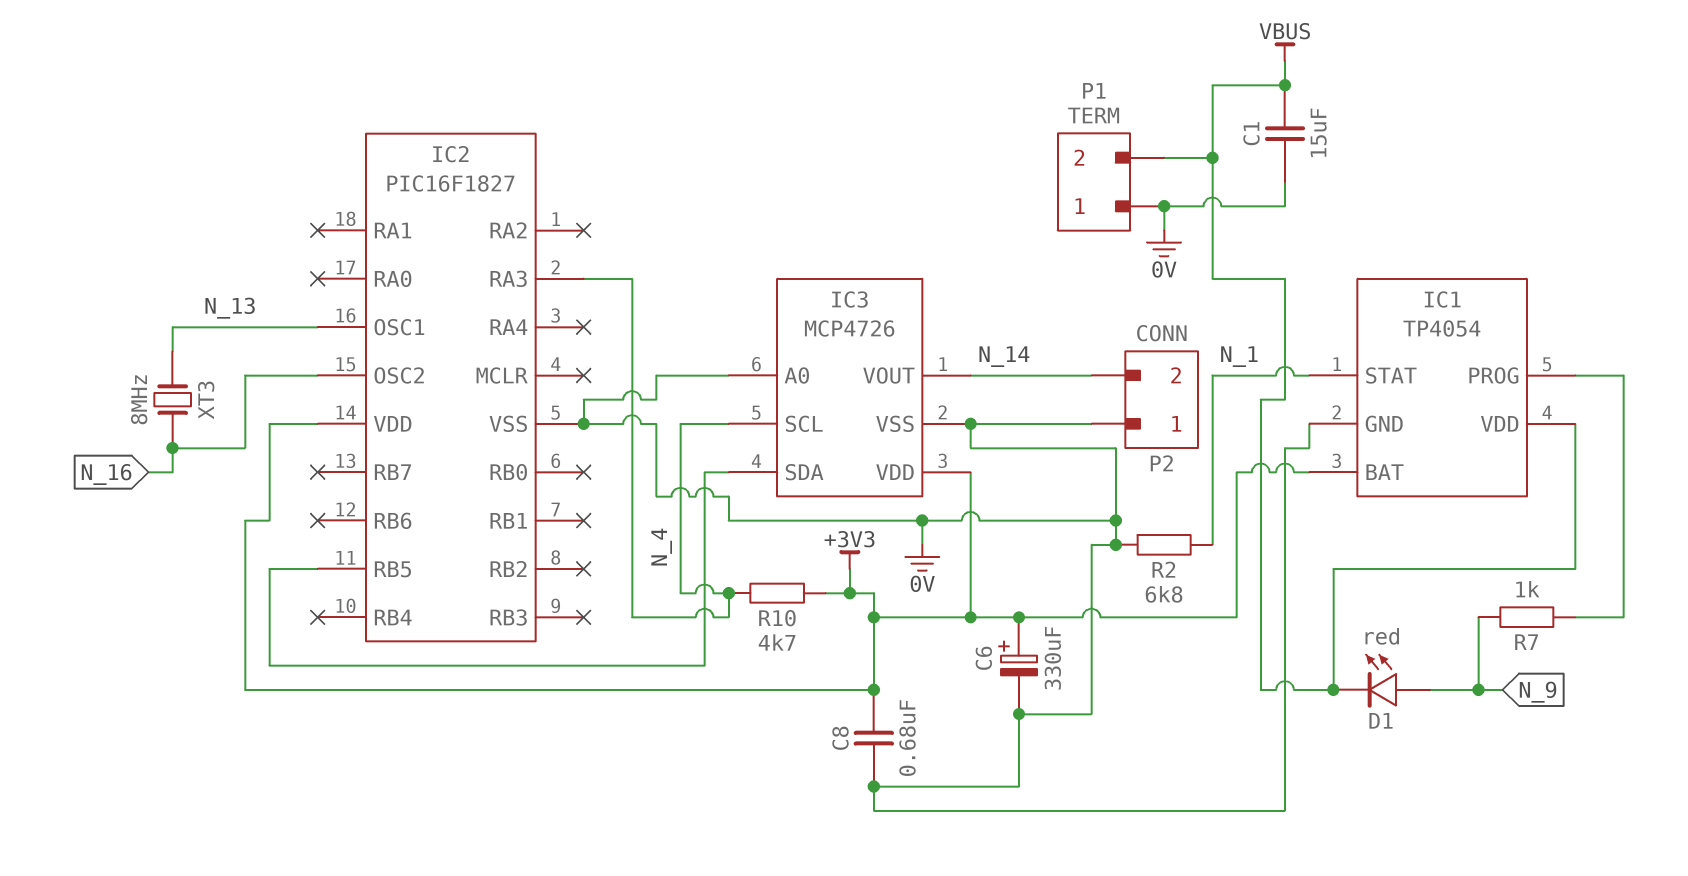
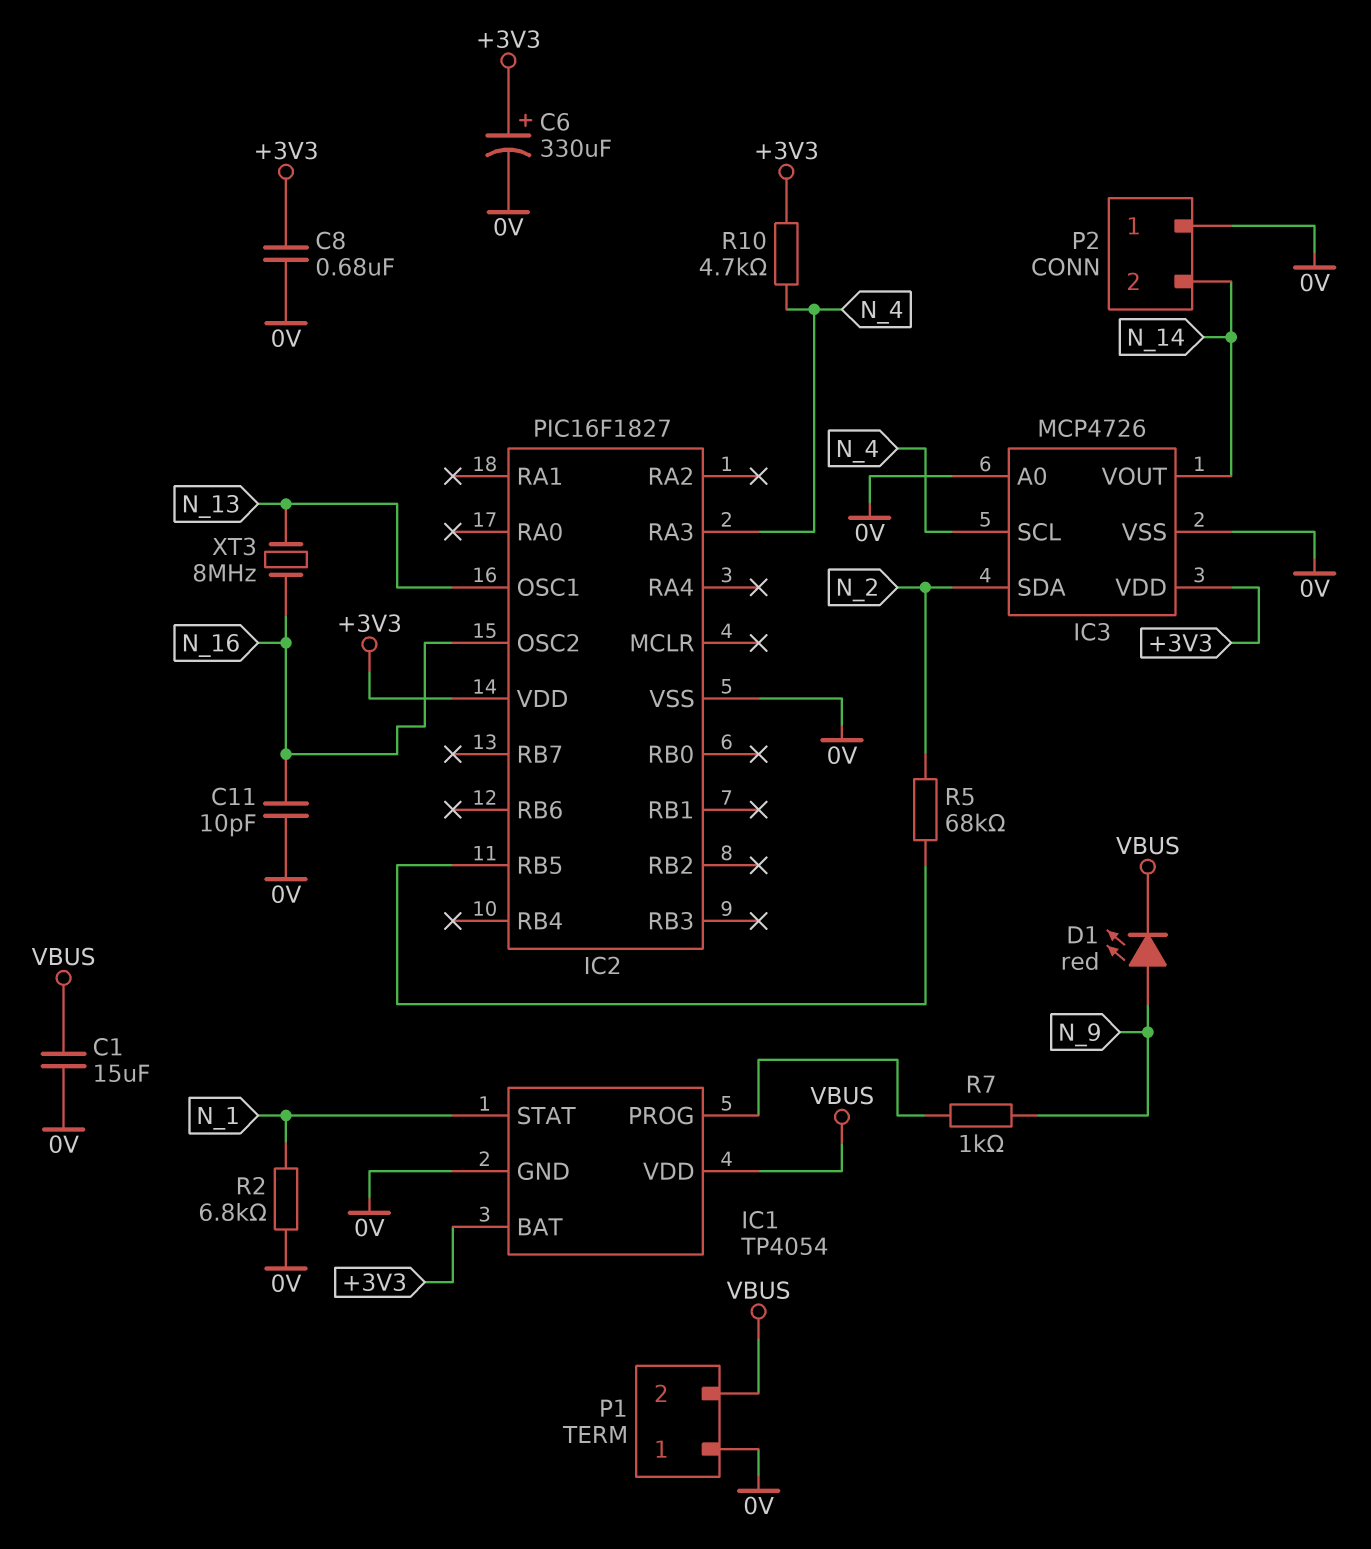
C11: none -> 10pF (0V, N_16)
IC3 pin SDA: IC2/RB5 -> N_2
R5: none -> 68k (IC2/RB5, N_2)

